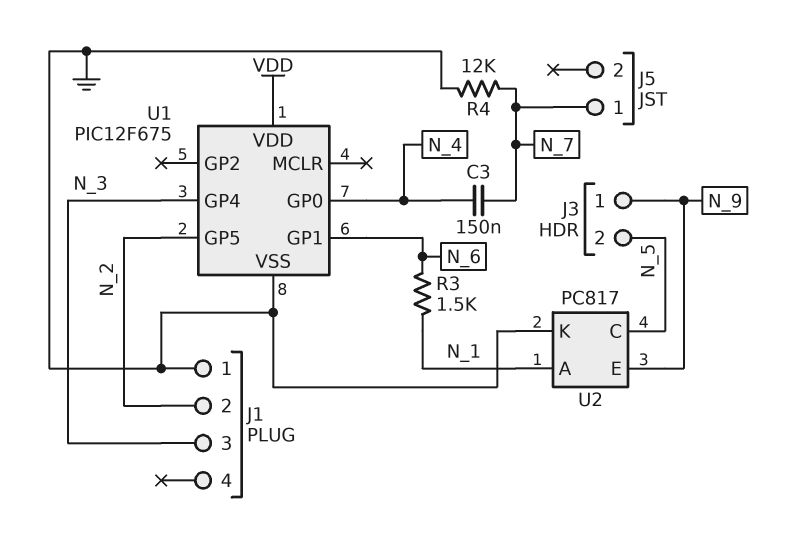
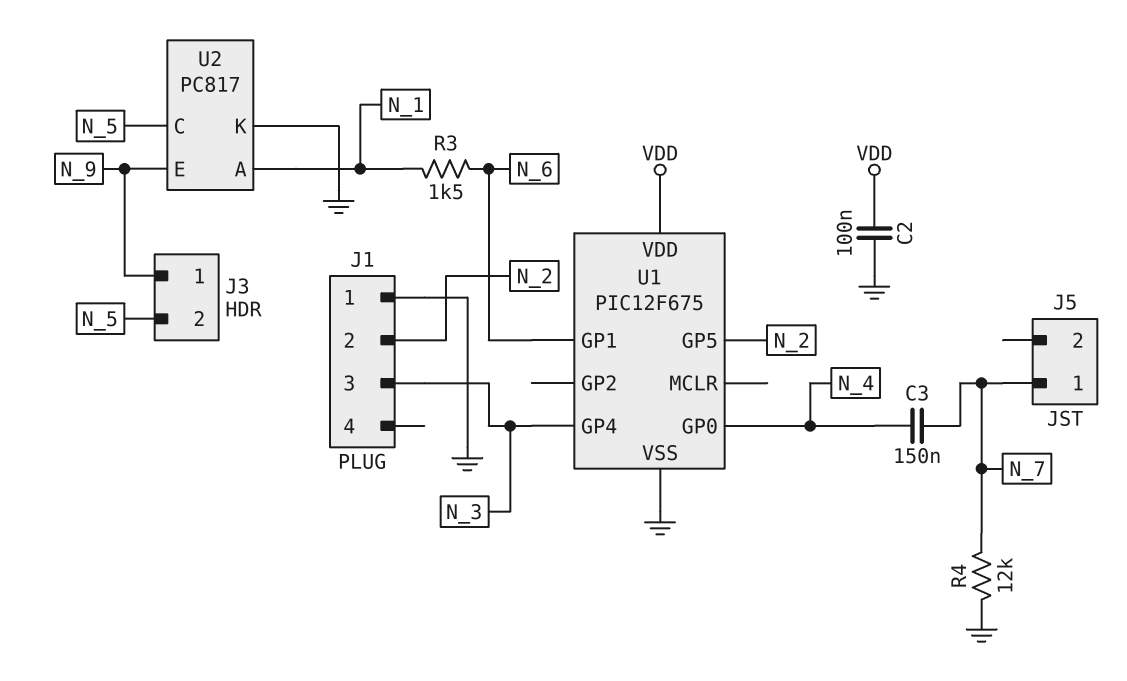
C2: none -> 100nF (GND, VDD)

